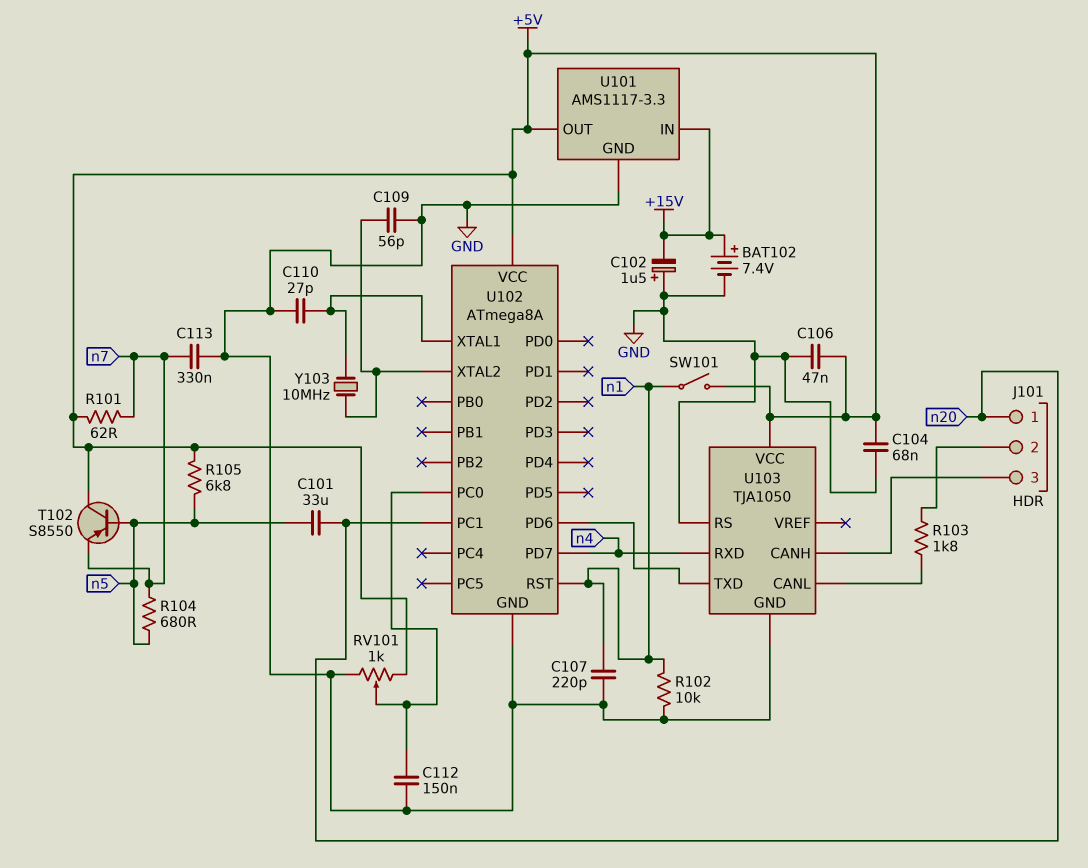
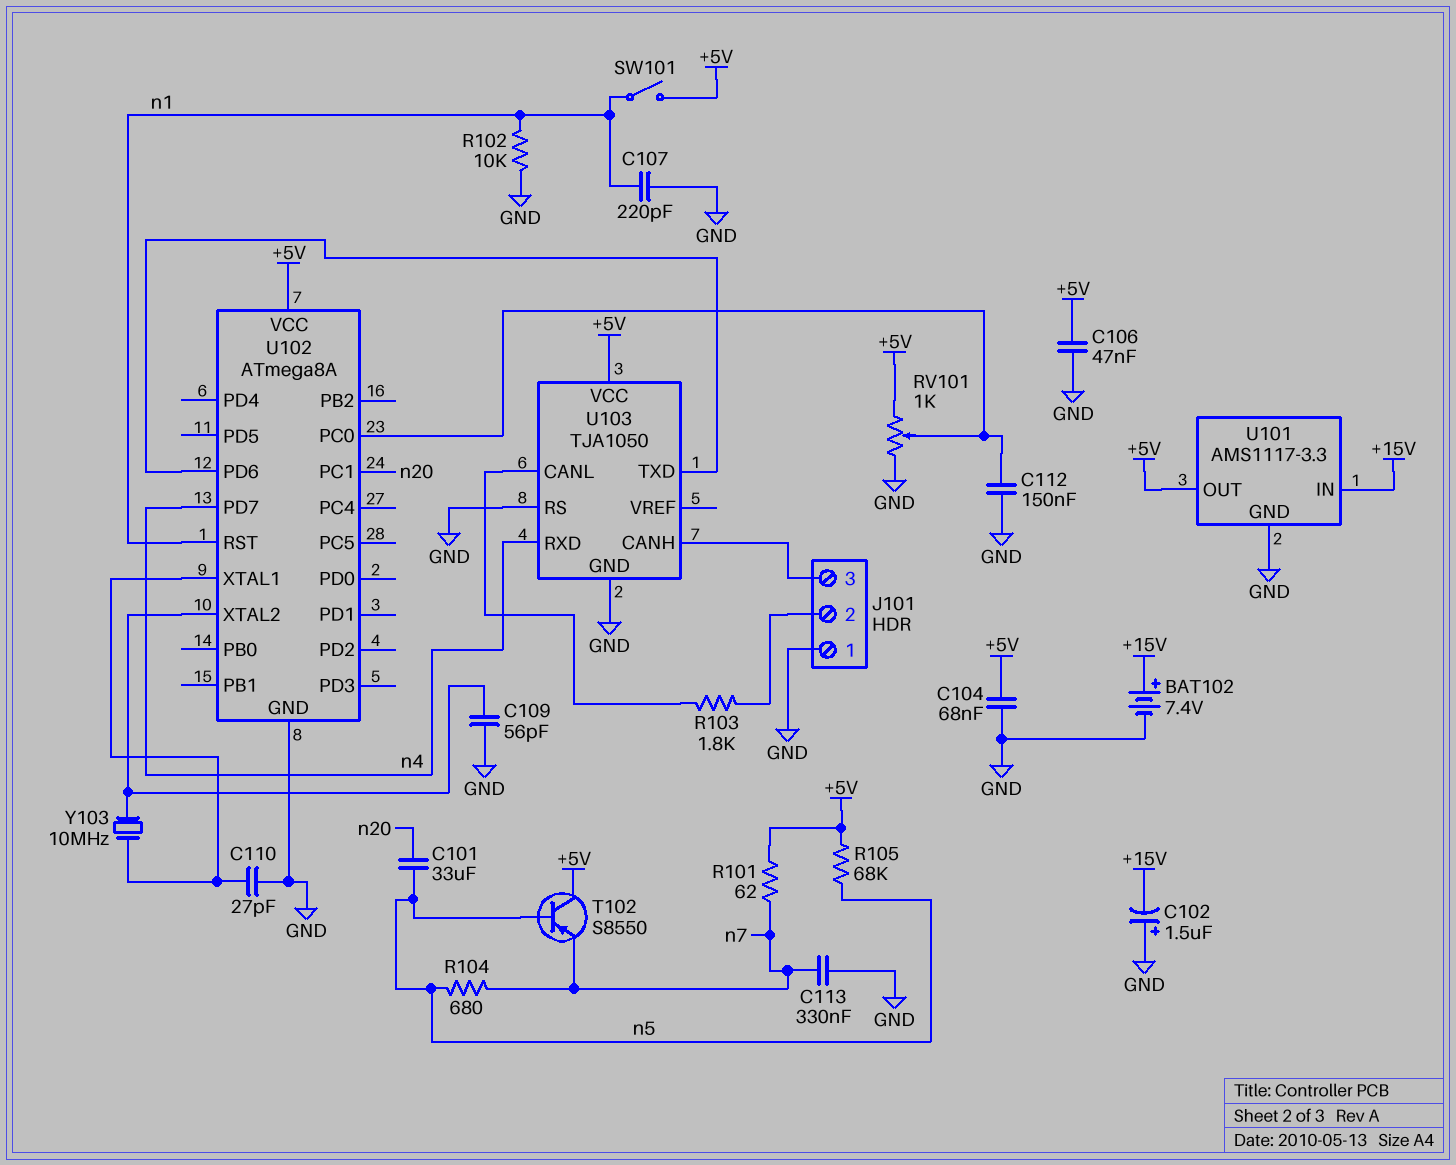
J101 pin 1: n20 -> GND
R105: 6.8k (+5V, n5) -> 68k (+5V, n5)

